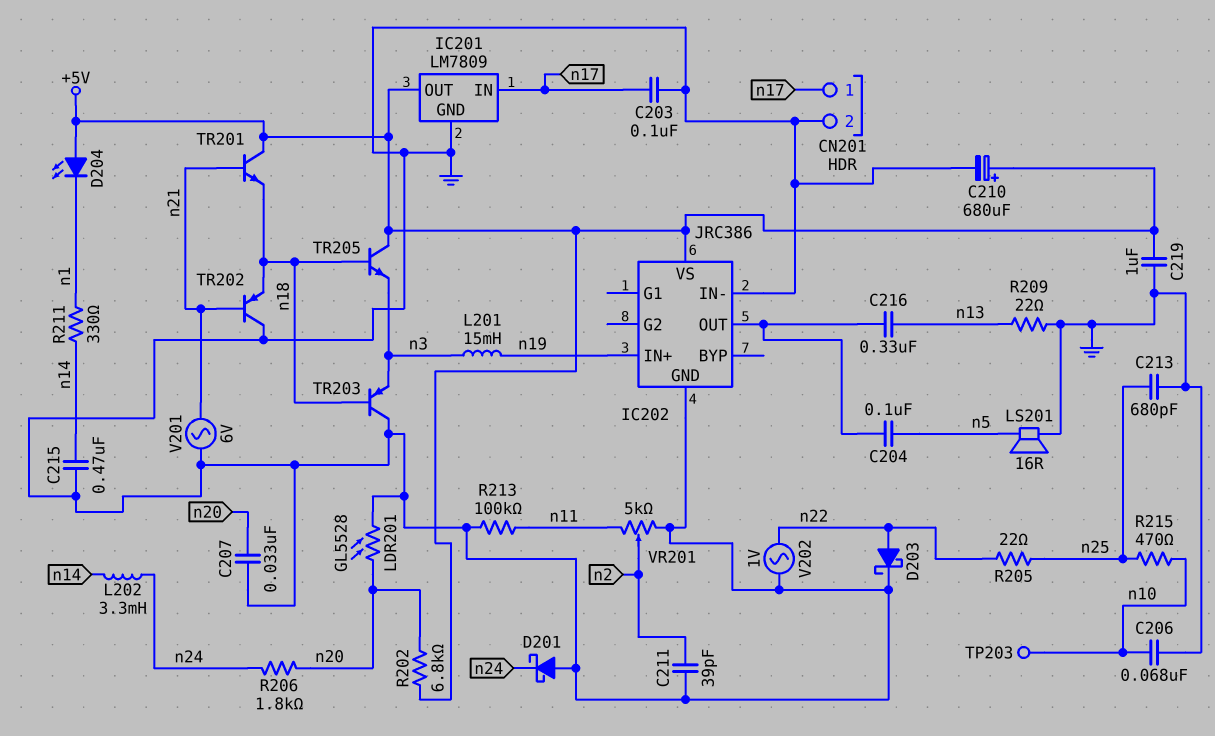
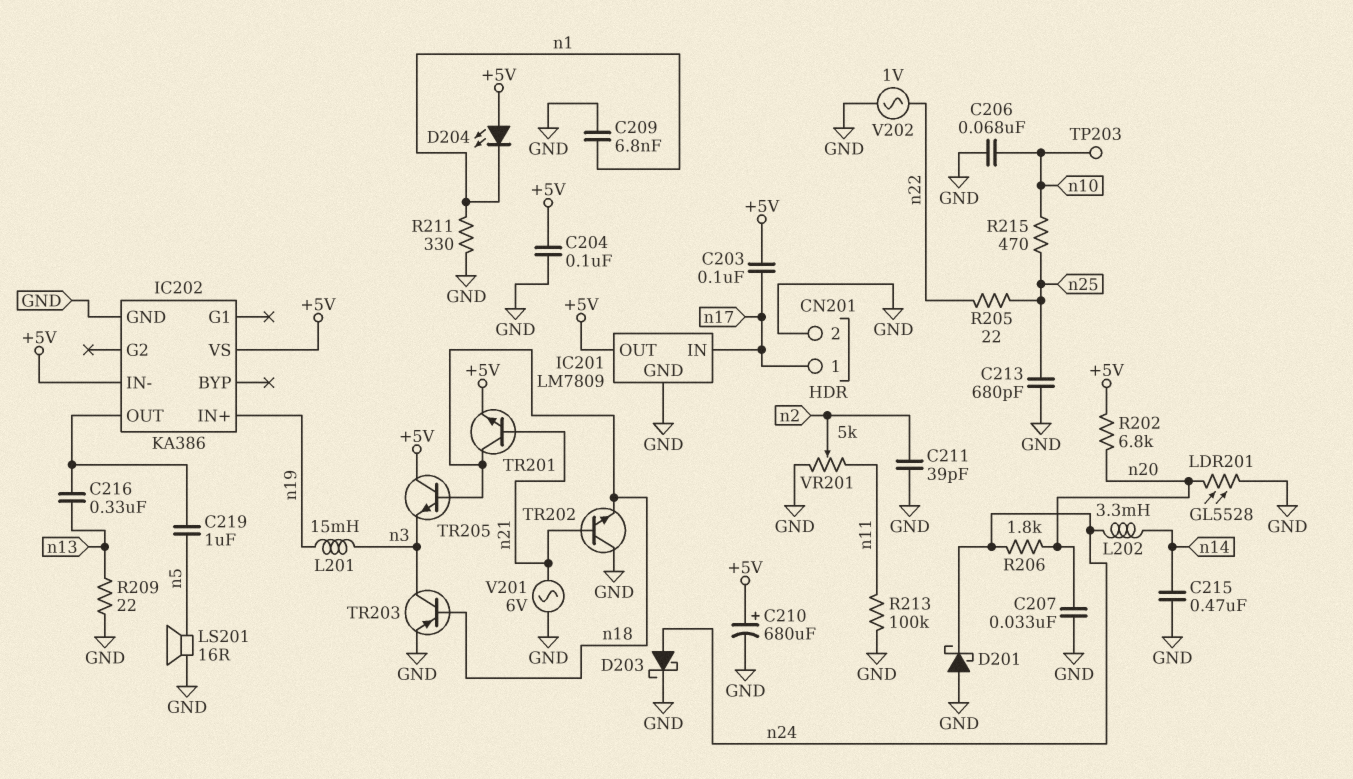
C203: 100nF (GND, n17) -> 100nF (+5V, n17)
C204: 100nF (IC202/OUT, n5) -> 100nF (+5V, GND)
C209: none -> 6.8nF (GND, n1)
C219: 1uF (+5V, GND) -> 1uF (IC202/OUT, n5)
D203: schottky (A n22, K GND) -> schottky (A n24, K GND)
IC202: JRC386 -> KA386
IC202 pin IN-: GND -> +5V
R211: 330 (n1, n14) -> 330 (GND, n1)
TR201: NPN (B n21, C +5V, E n18) -> NPN (B n21, C n18, E +5V)
TR202: PNP (B n21, C GND, E n18) -> NPN (B n21, C GND, E n18)
TR203: PNP (B n18, C GND, E n3) -> PNP (B n18, C n3, E GND)

